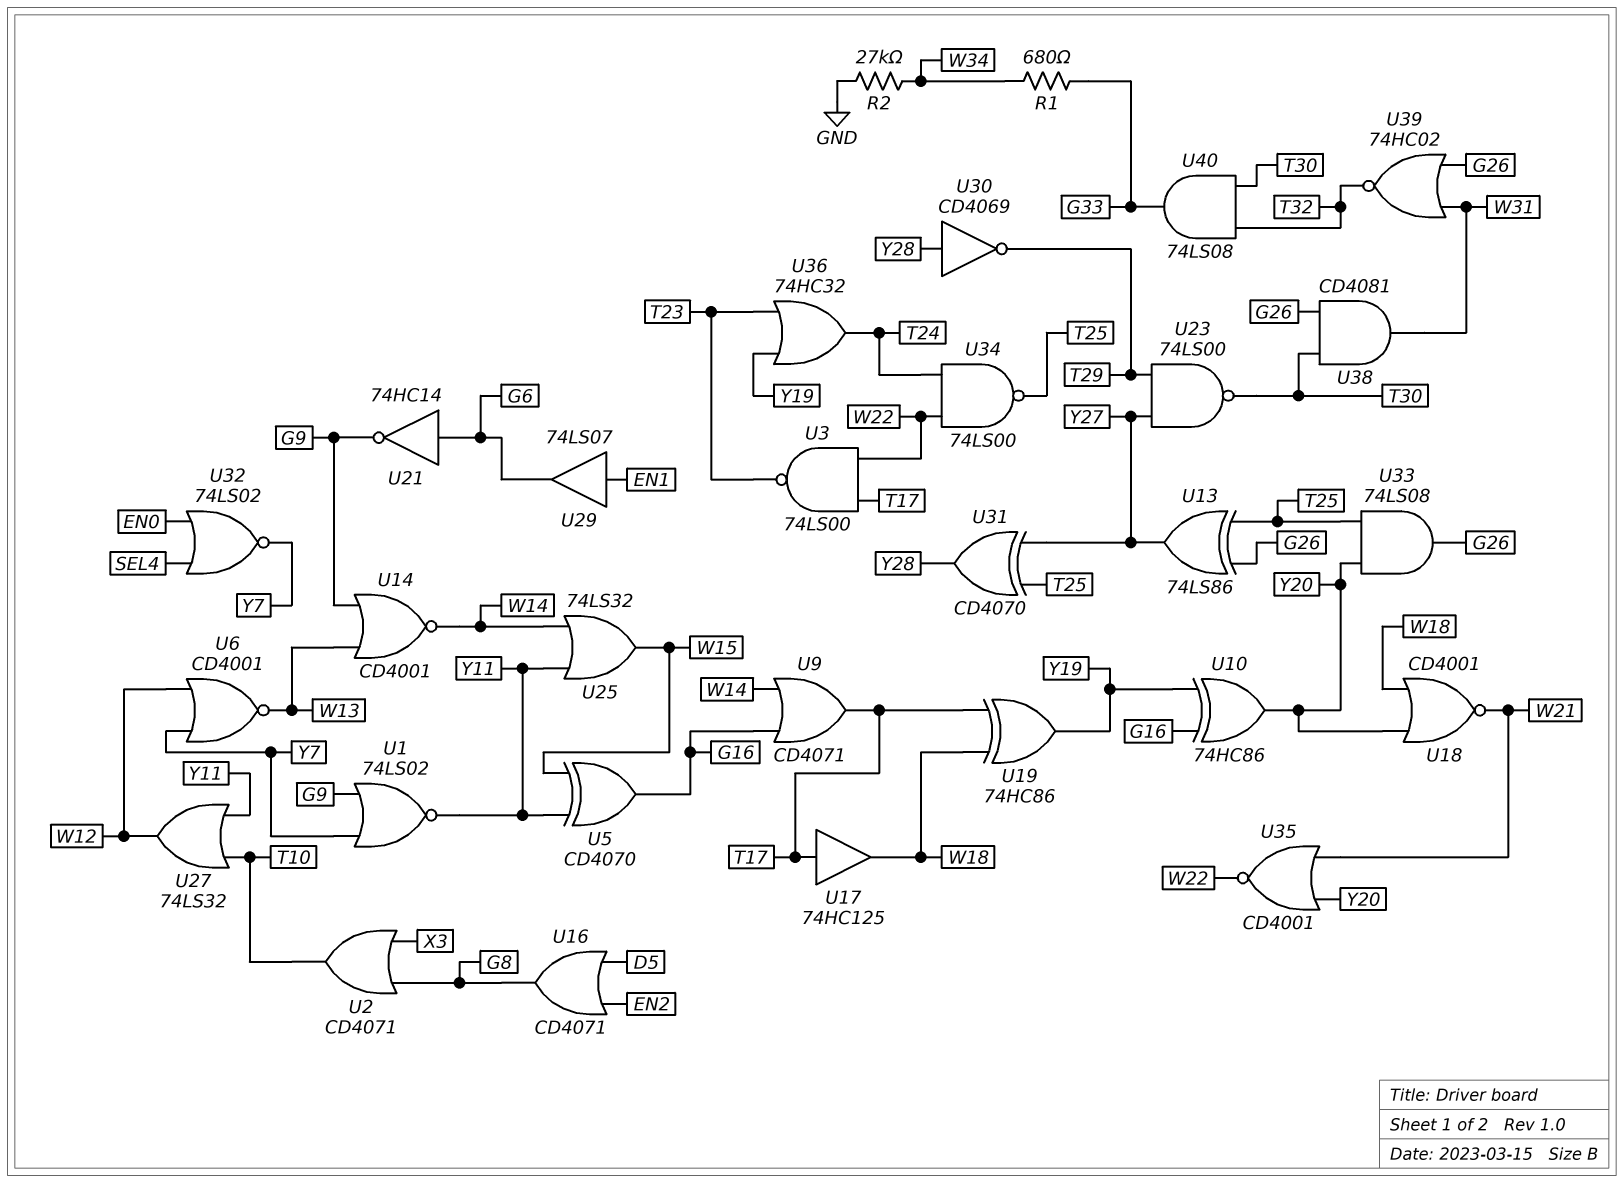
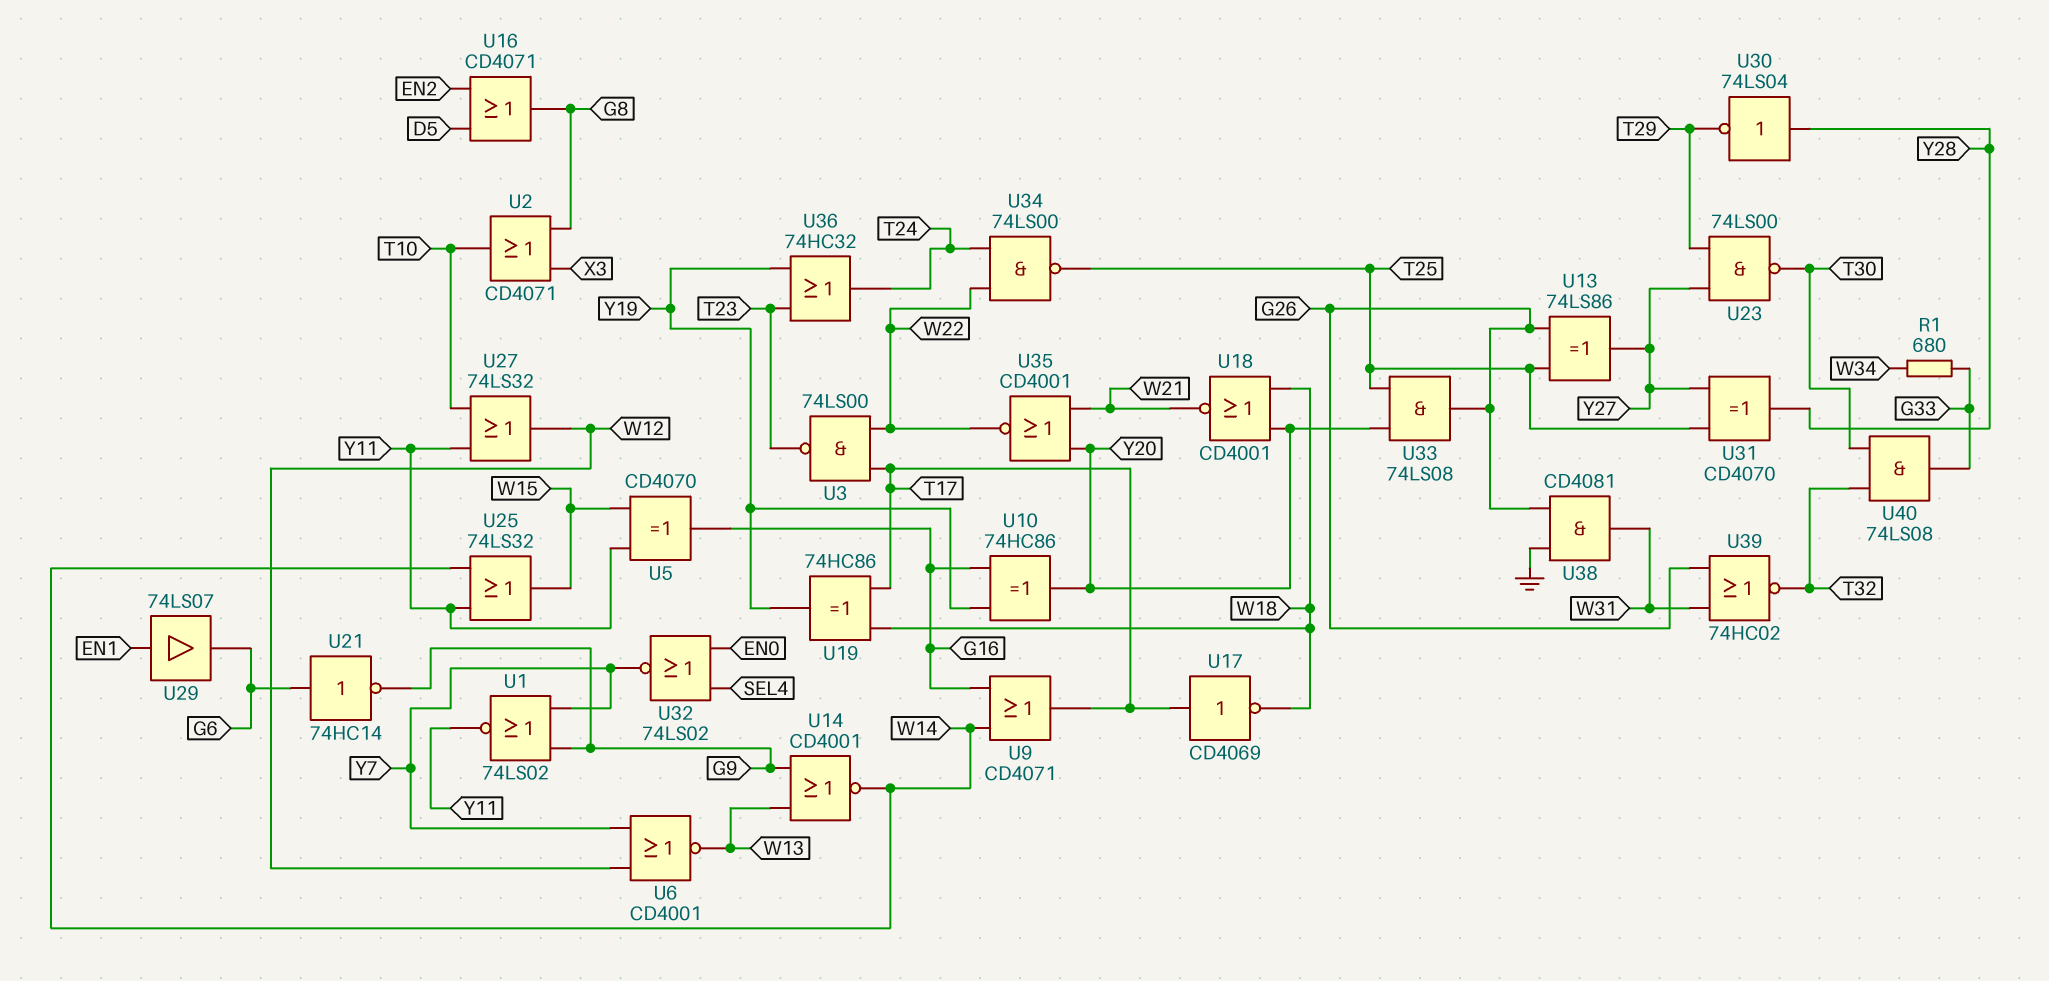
R2: 27k (GND, W34) -> none
U17: buffer 74HC125 (in T17, out W18) -> NOT CD4069 (in T17, out W18)
U30: NOT CD4069 (in Y28, out T29) -> NOT 74LS04 (in Y28, out T29)
U38: AND CD4081 (in G26, in T30, out W31) -> AND CD4081 (in G26, in GND, out W31)

